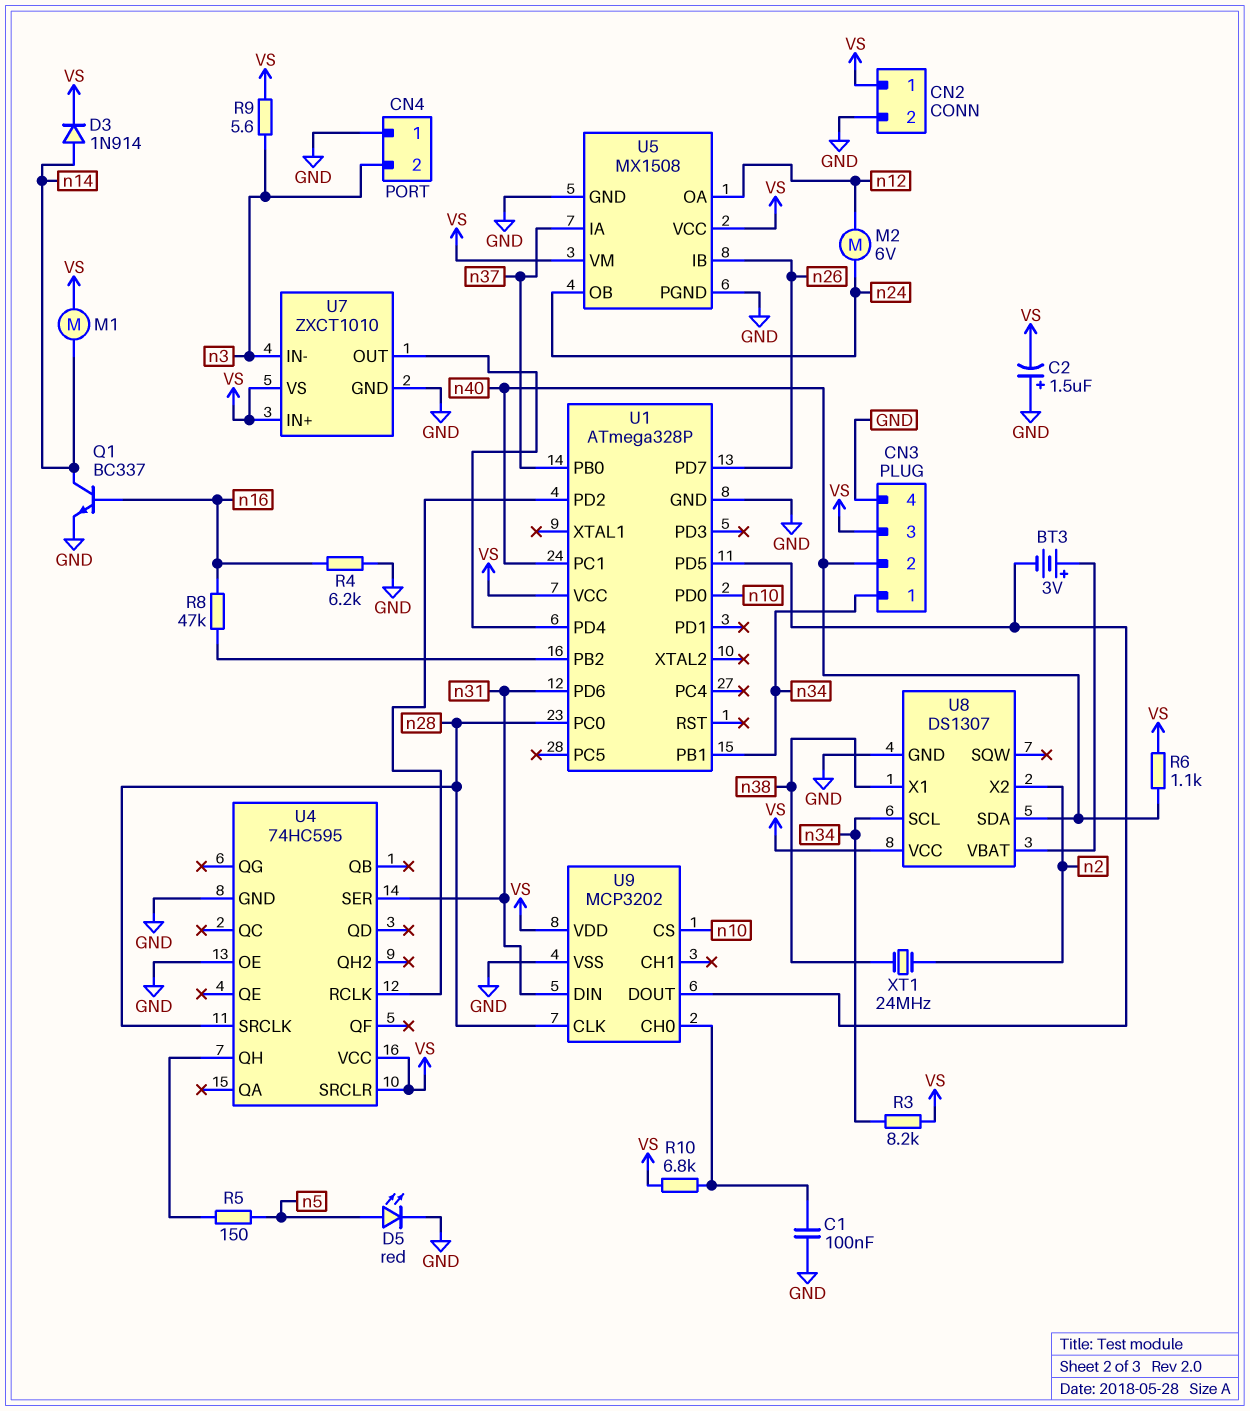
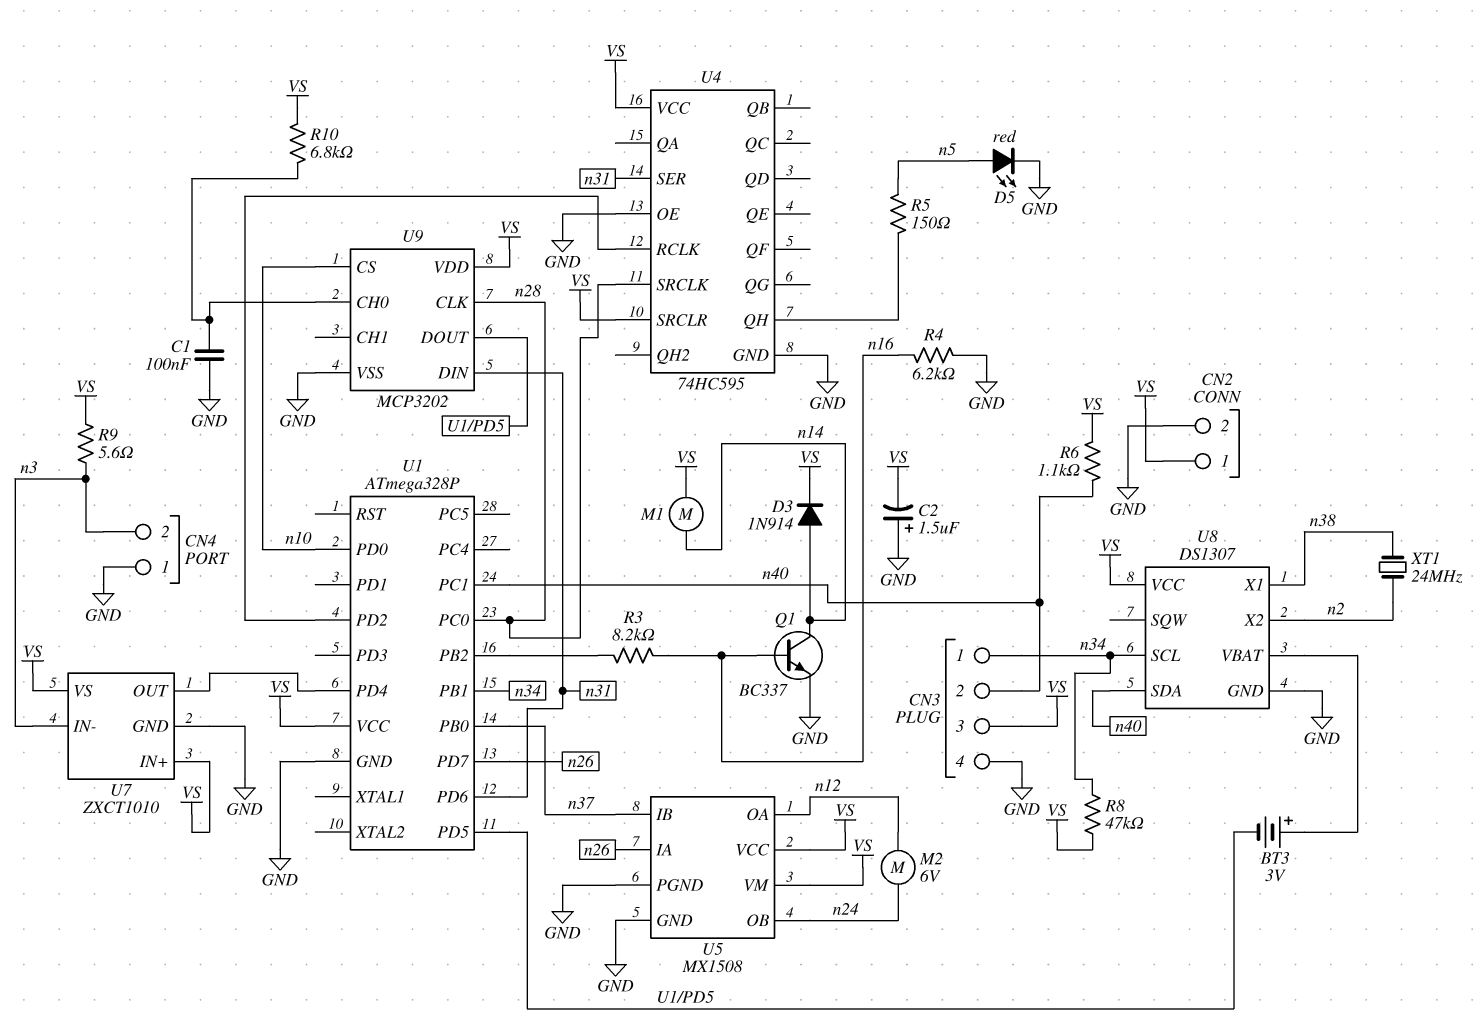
R3: 8.2k (VS, n34) -> 8.2k (U1/PB2, n16)
R8: 47k (U1/PB2, n16) -> 47k (VS, n34)
U5 pin IA: n37 -> n26
U5 pin IB: n26 -> n37

